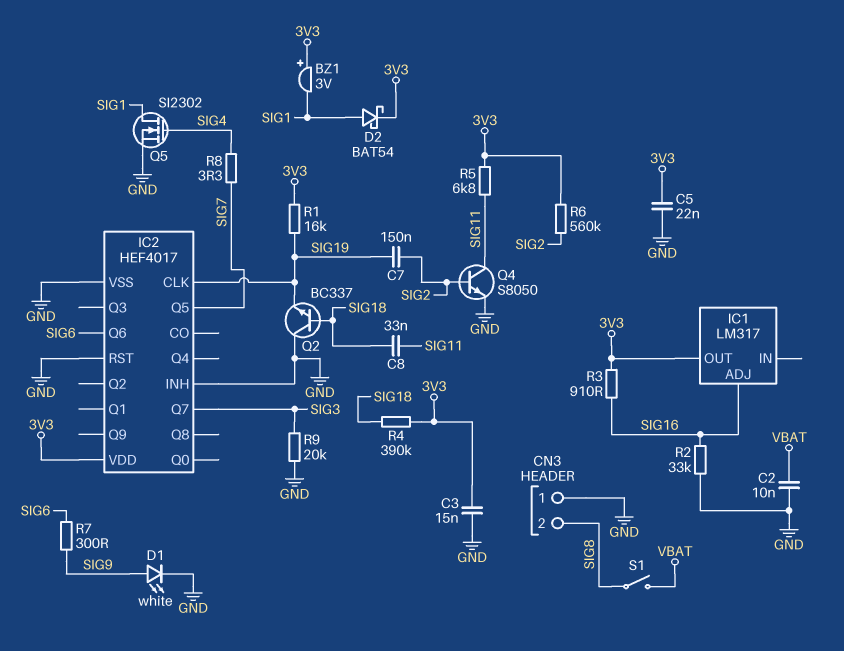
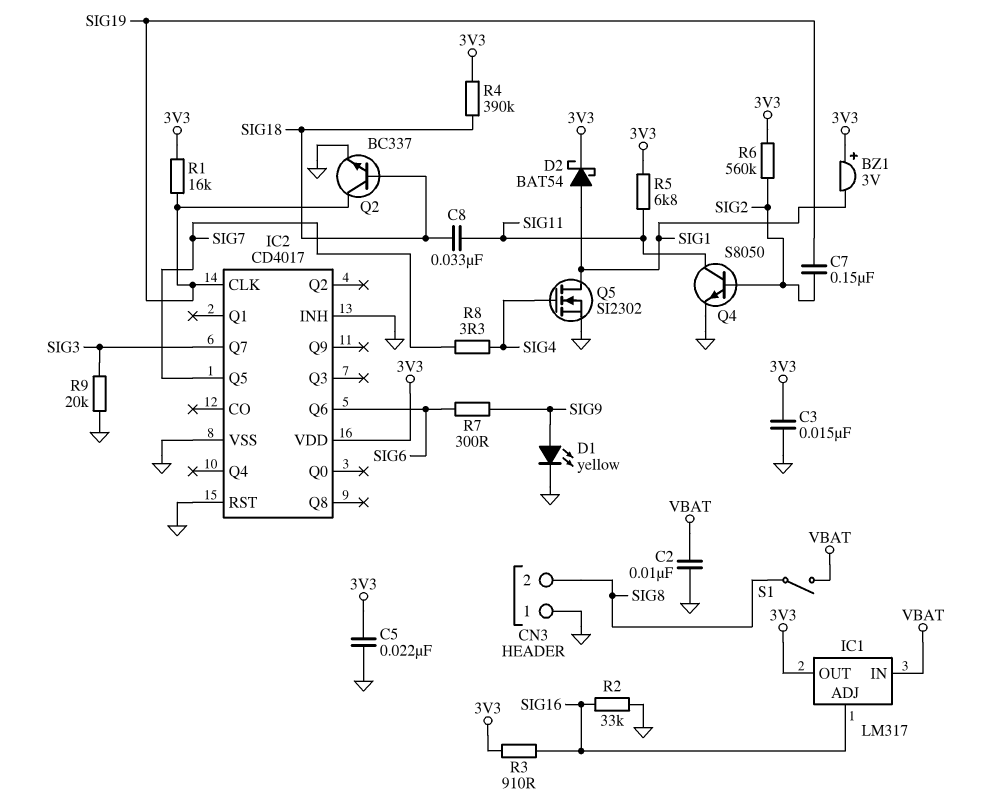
D1: LED white (A SIG9, K GND) -> LED yellow (A SIG9, K GND)
IC1 pin IN: none -> VBAT
IC2: HEF4017 -> CD4017
Q2: NPN BC337 (B SIG18, C GND, E SIG19) -> NPN BC337 (B SIG18, C SIG19, E GND)

